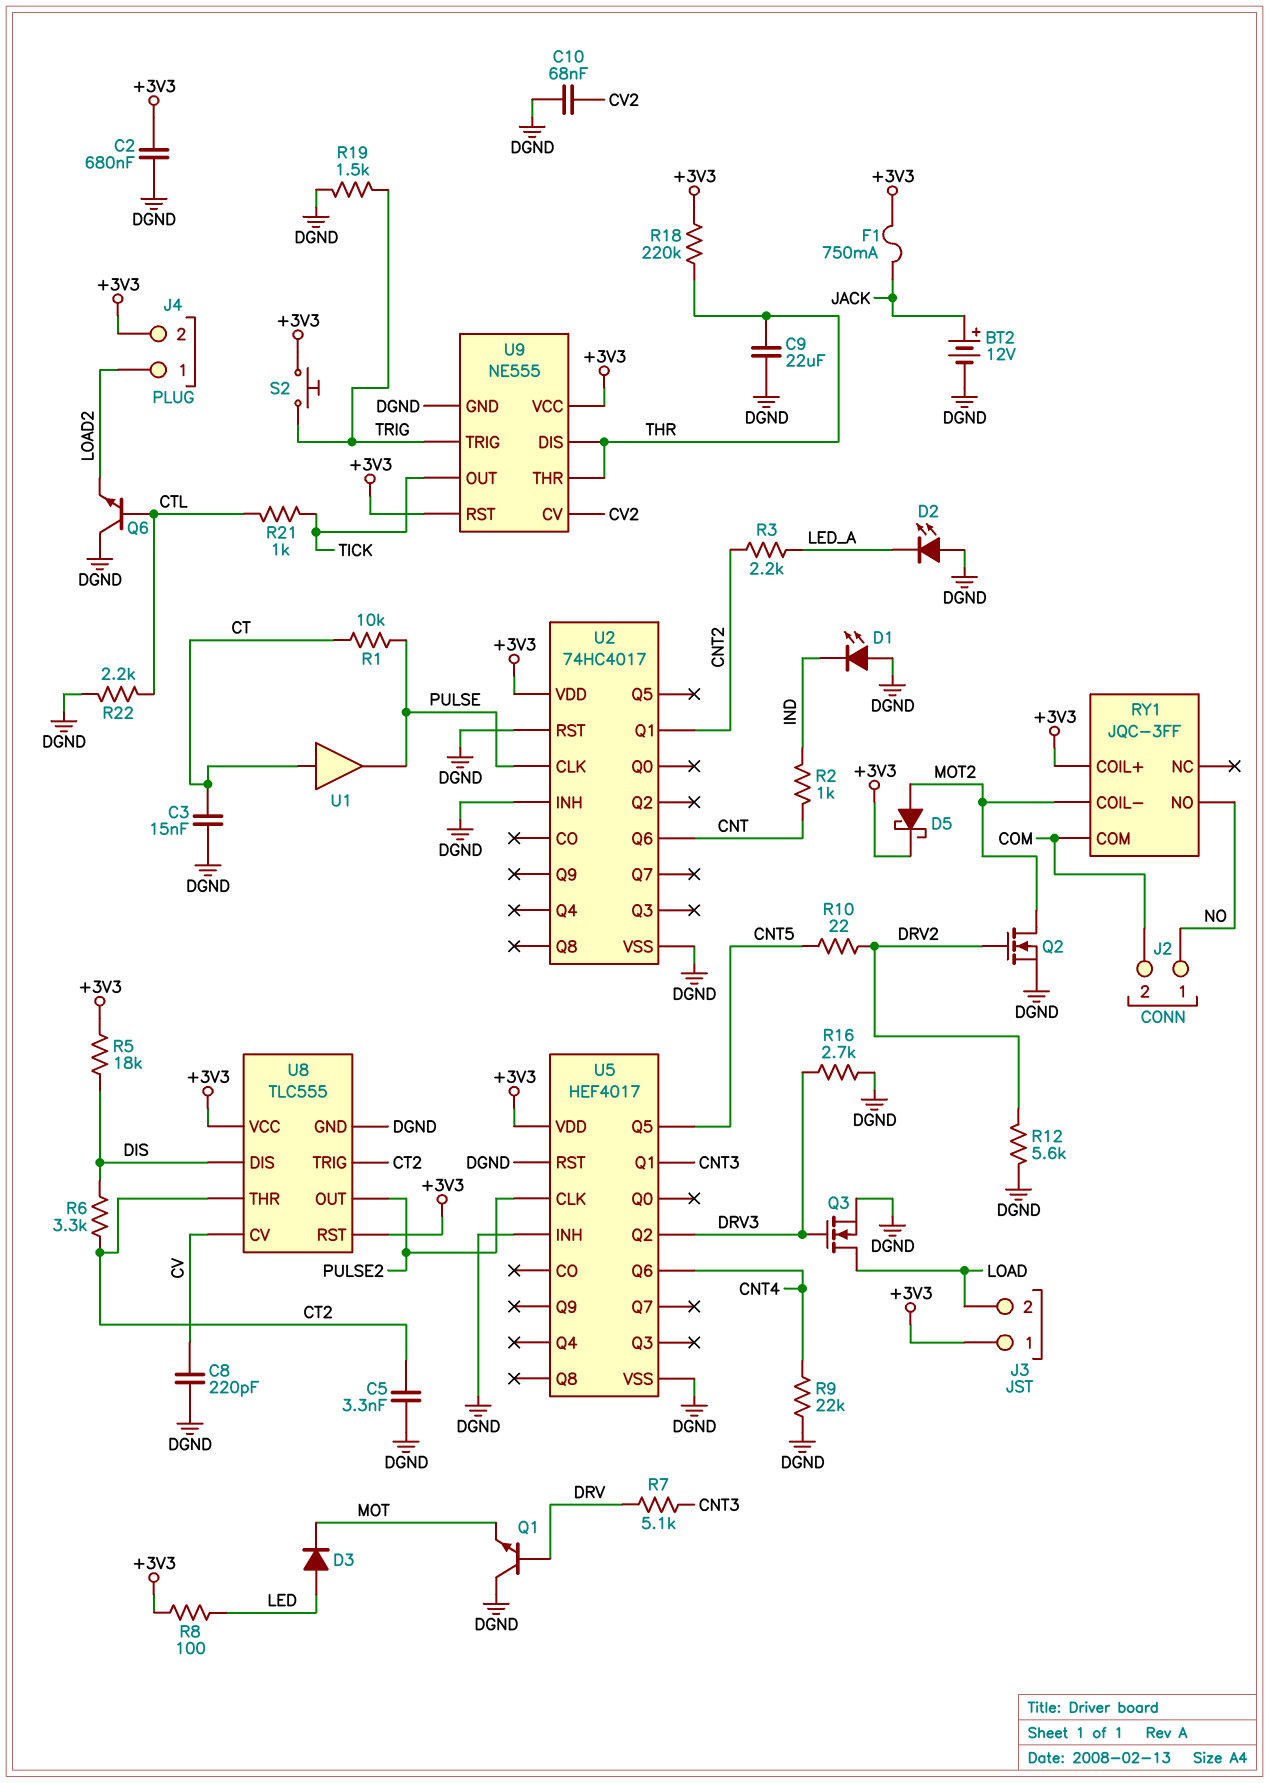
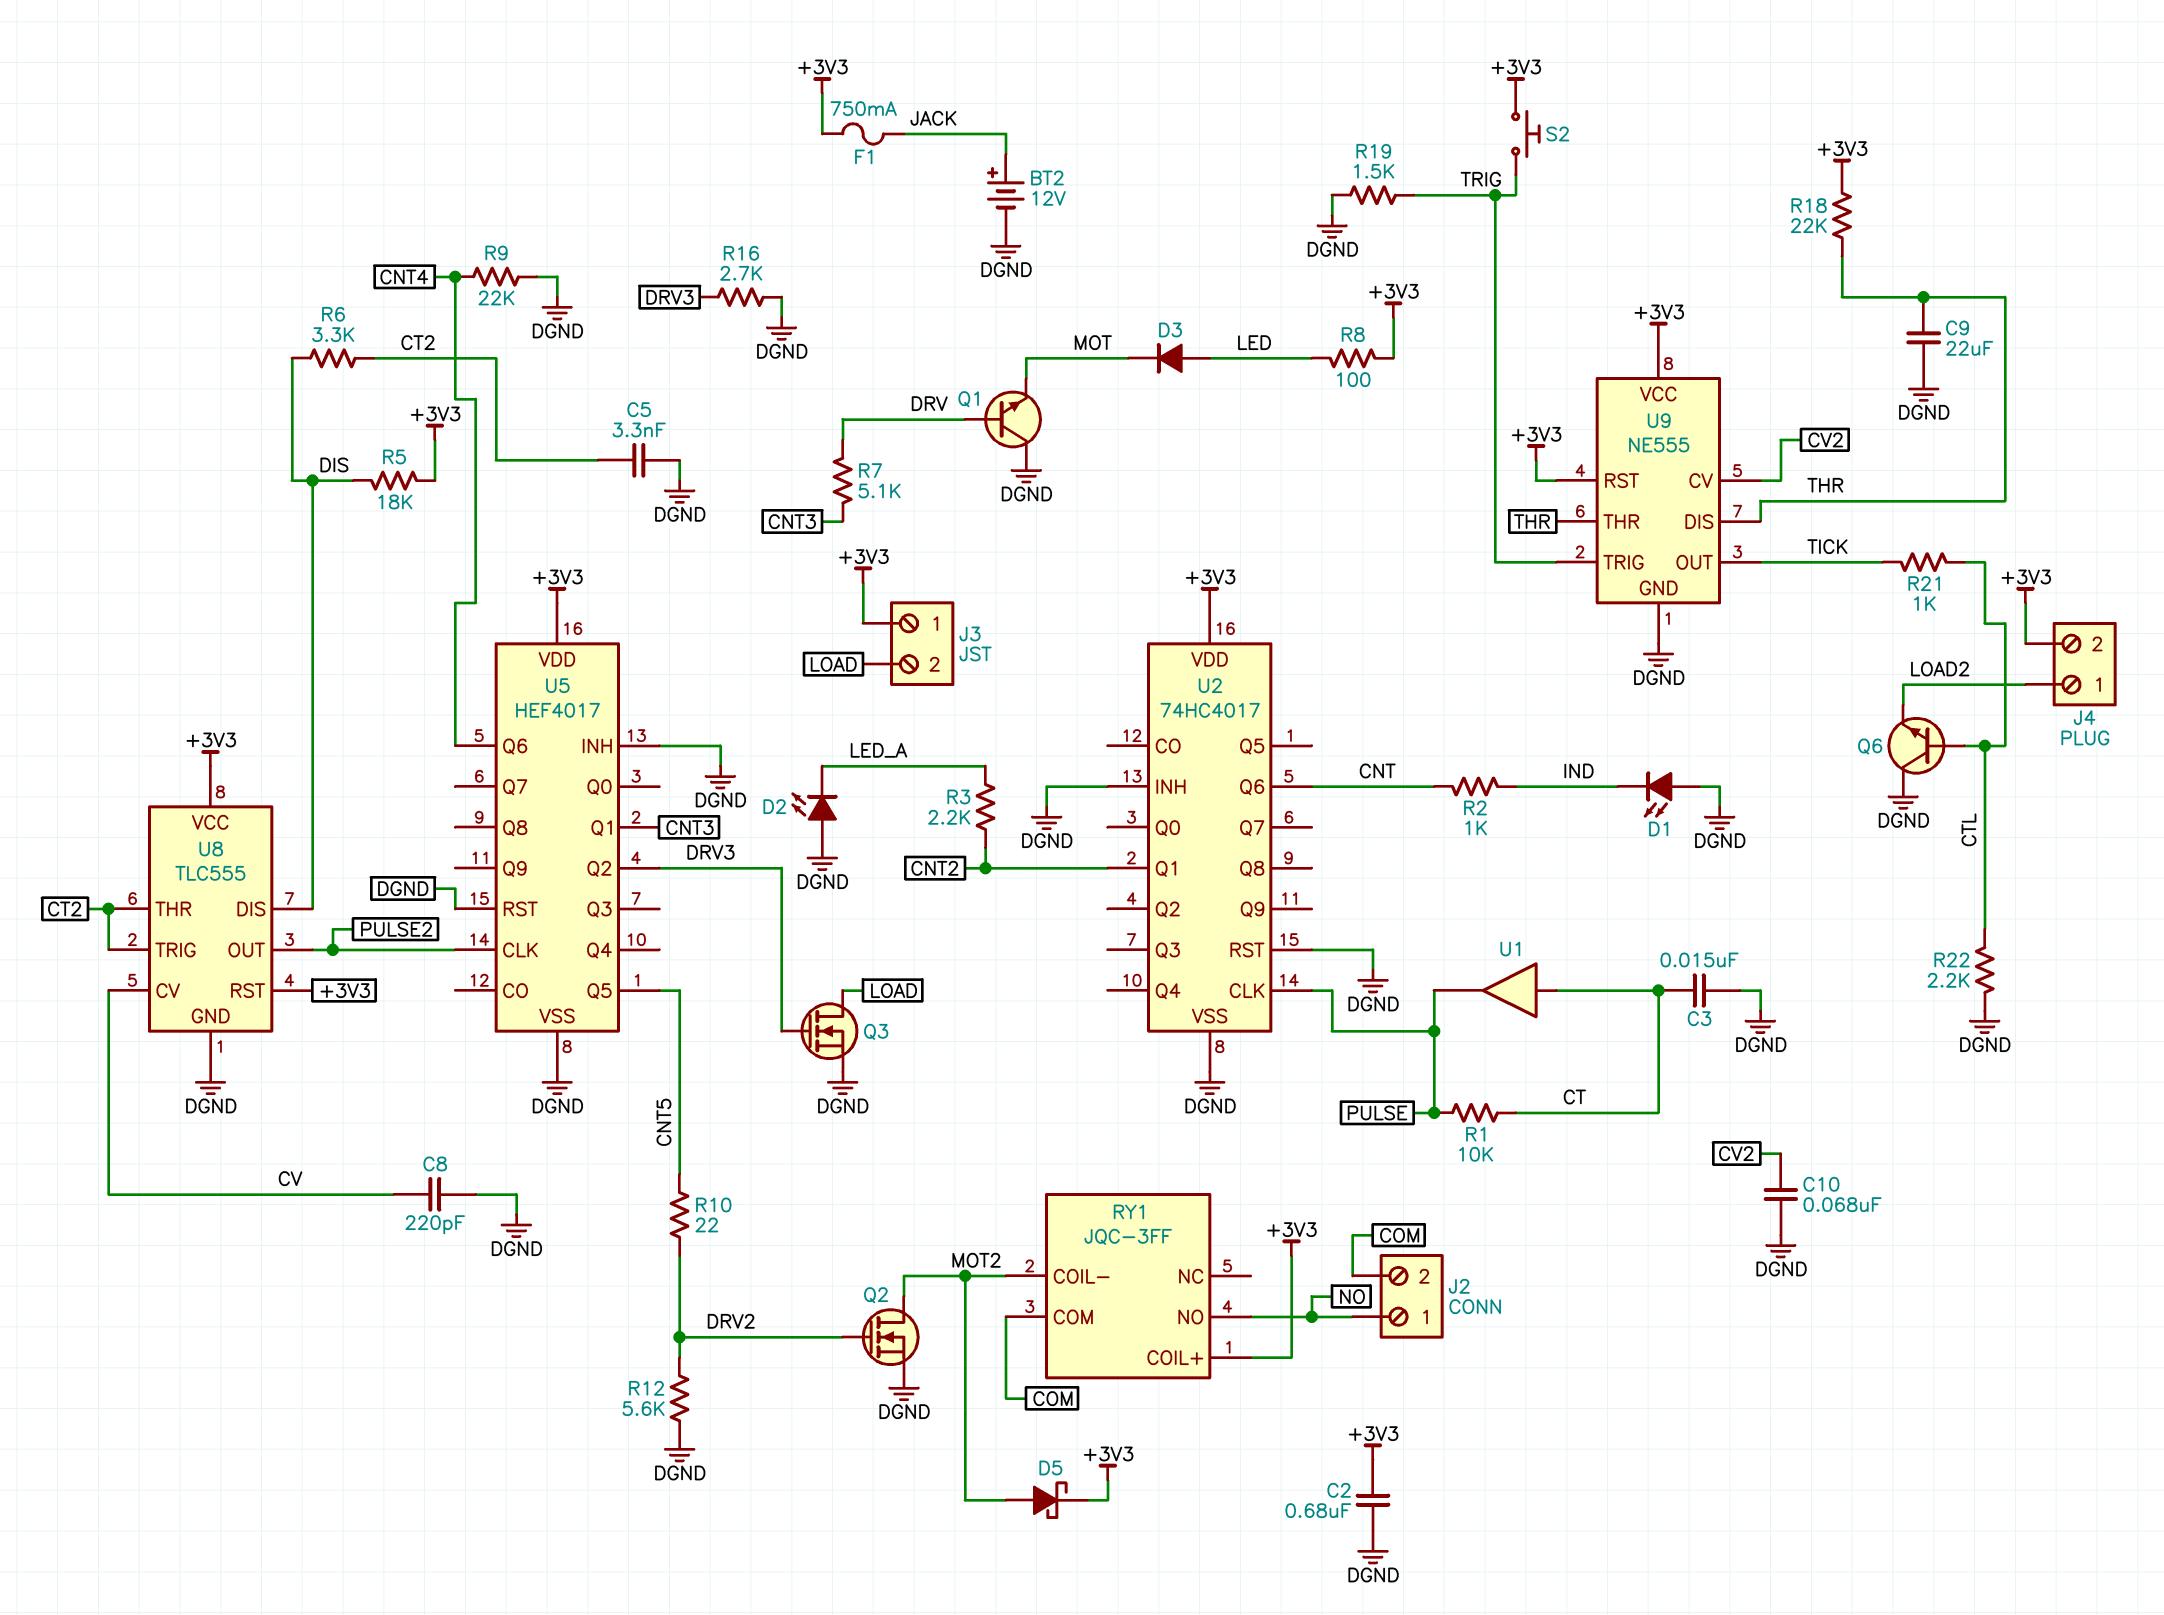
R18: 220k (+3V3, THR) -> 22k (+3V3, THR)

